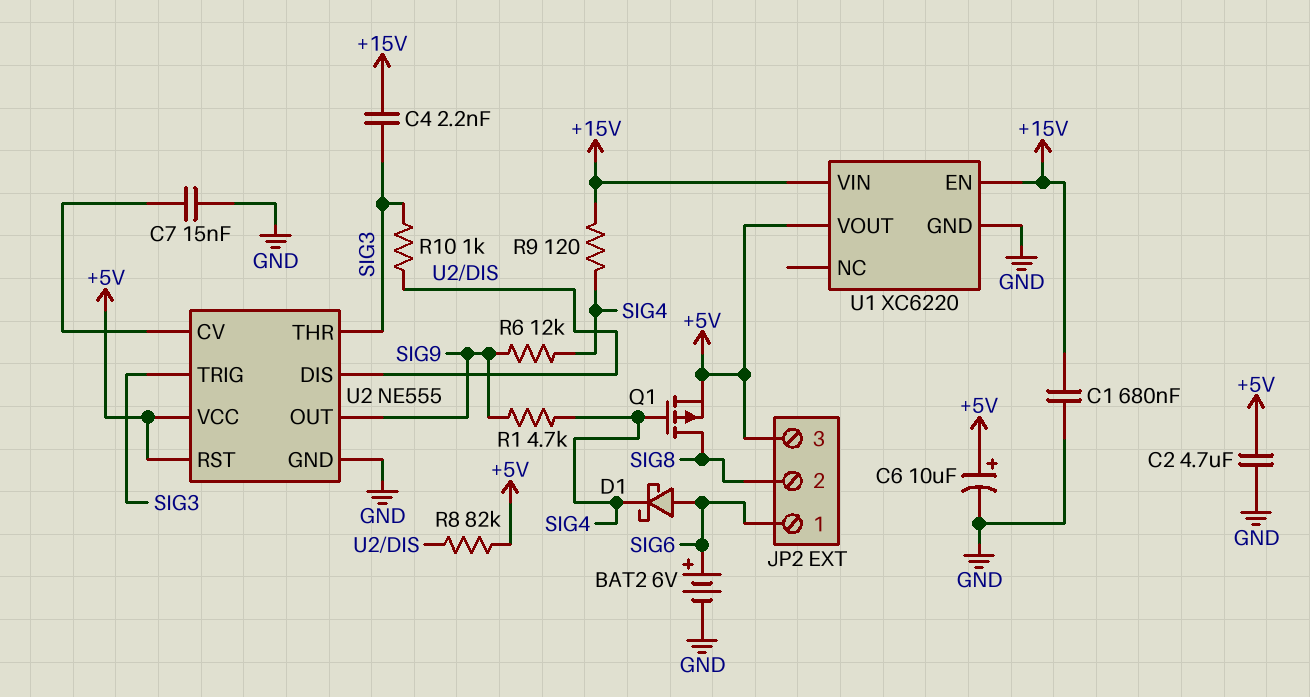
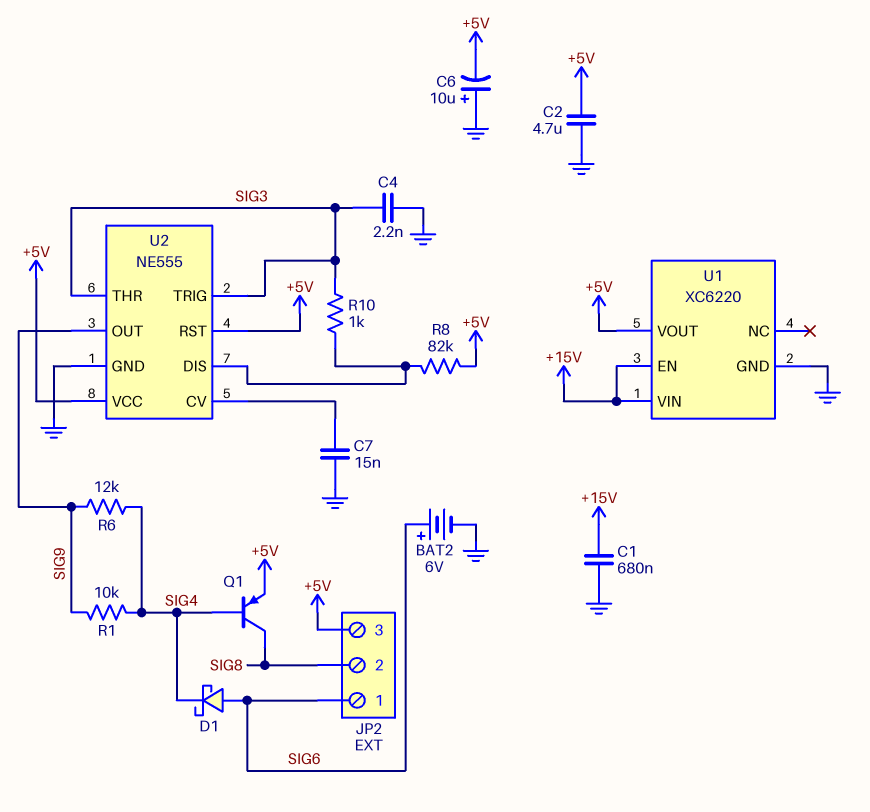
C4: 2.2nF (+15V, SIG3) -> 2.2nF (GND, SIG3)
C6: 10uF (plus +5V, minus GND) -> 10uF (plus GND, minus +5V)
Q1: PMOS (G SIG4, D SIG8, S +5V) -> PNP (B SIG4, C SIG8, E +5V)
R1: 4.7k (SIG4, SIG9) -> 10k (SIG4, SIG9)
R9: 120 (+15V, SIG4) -> none

